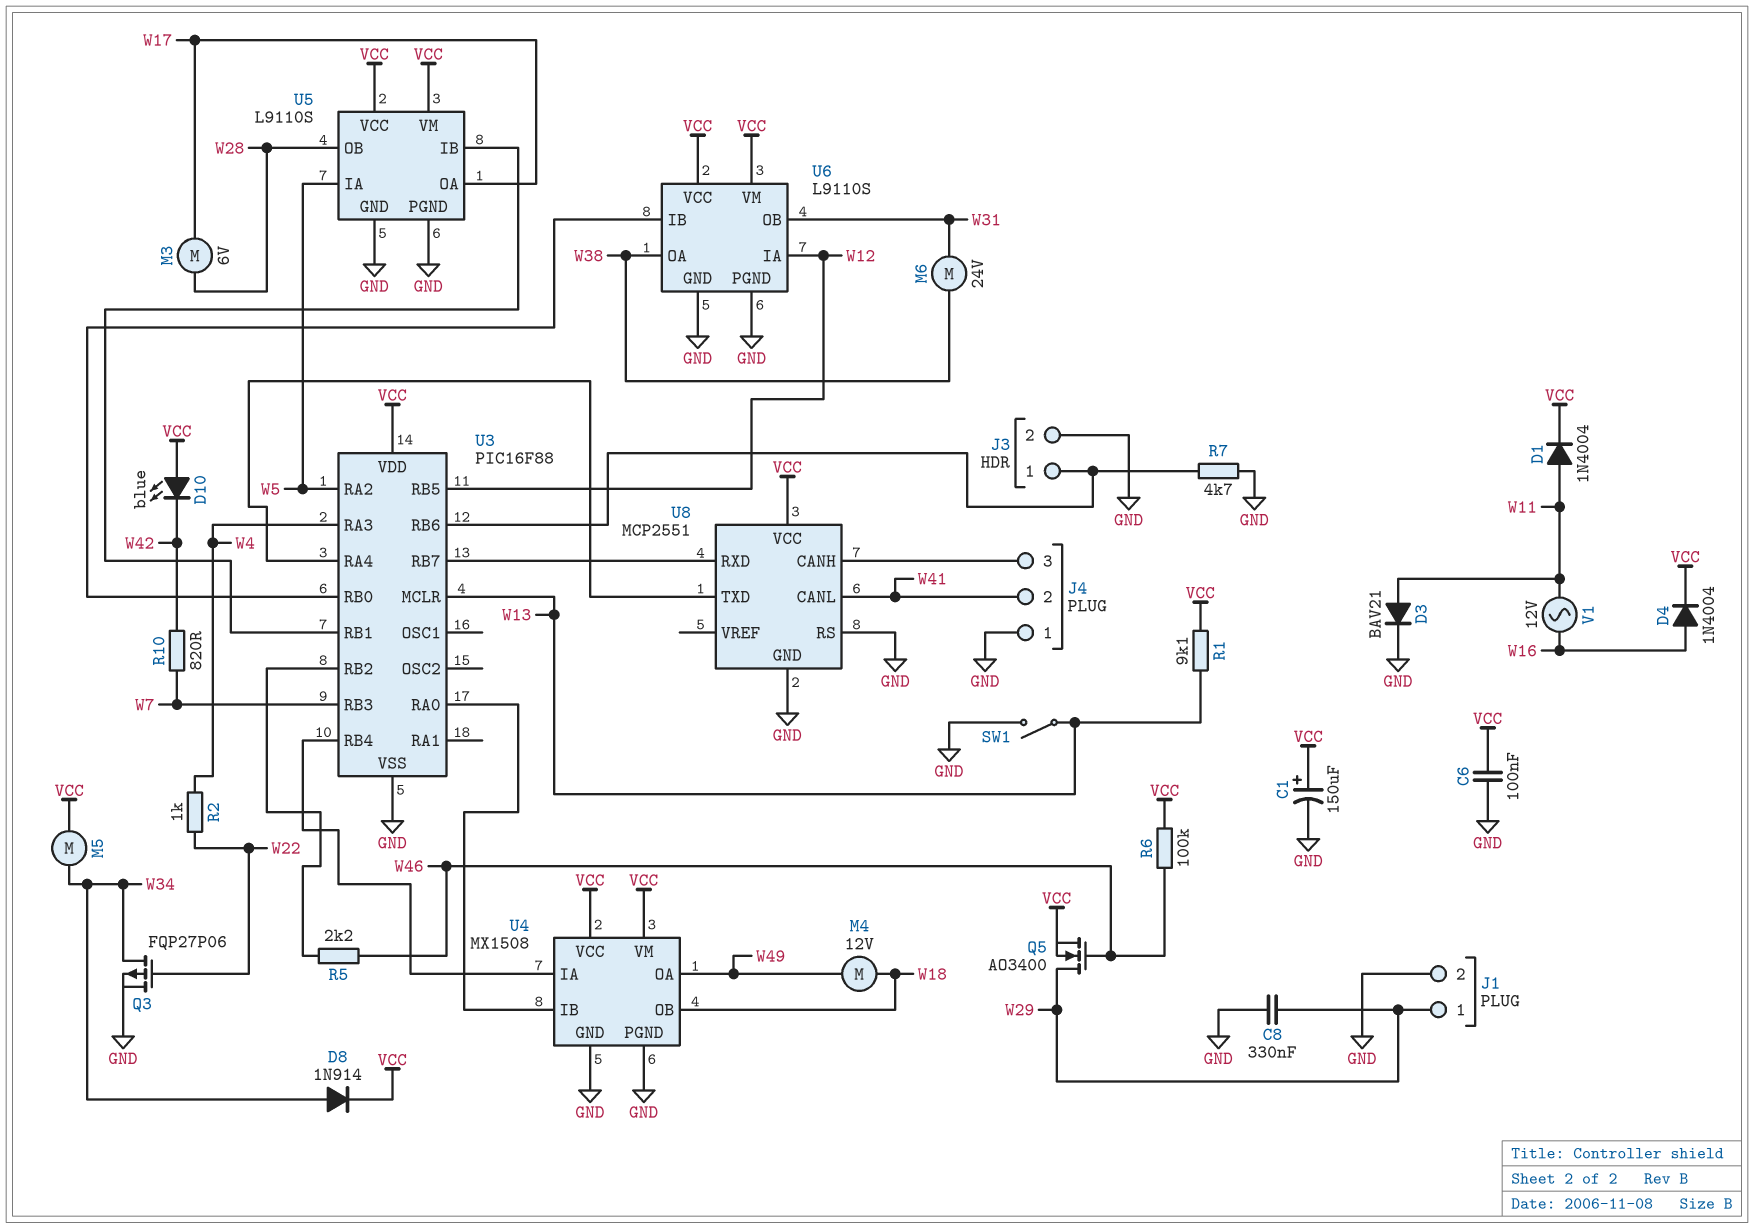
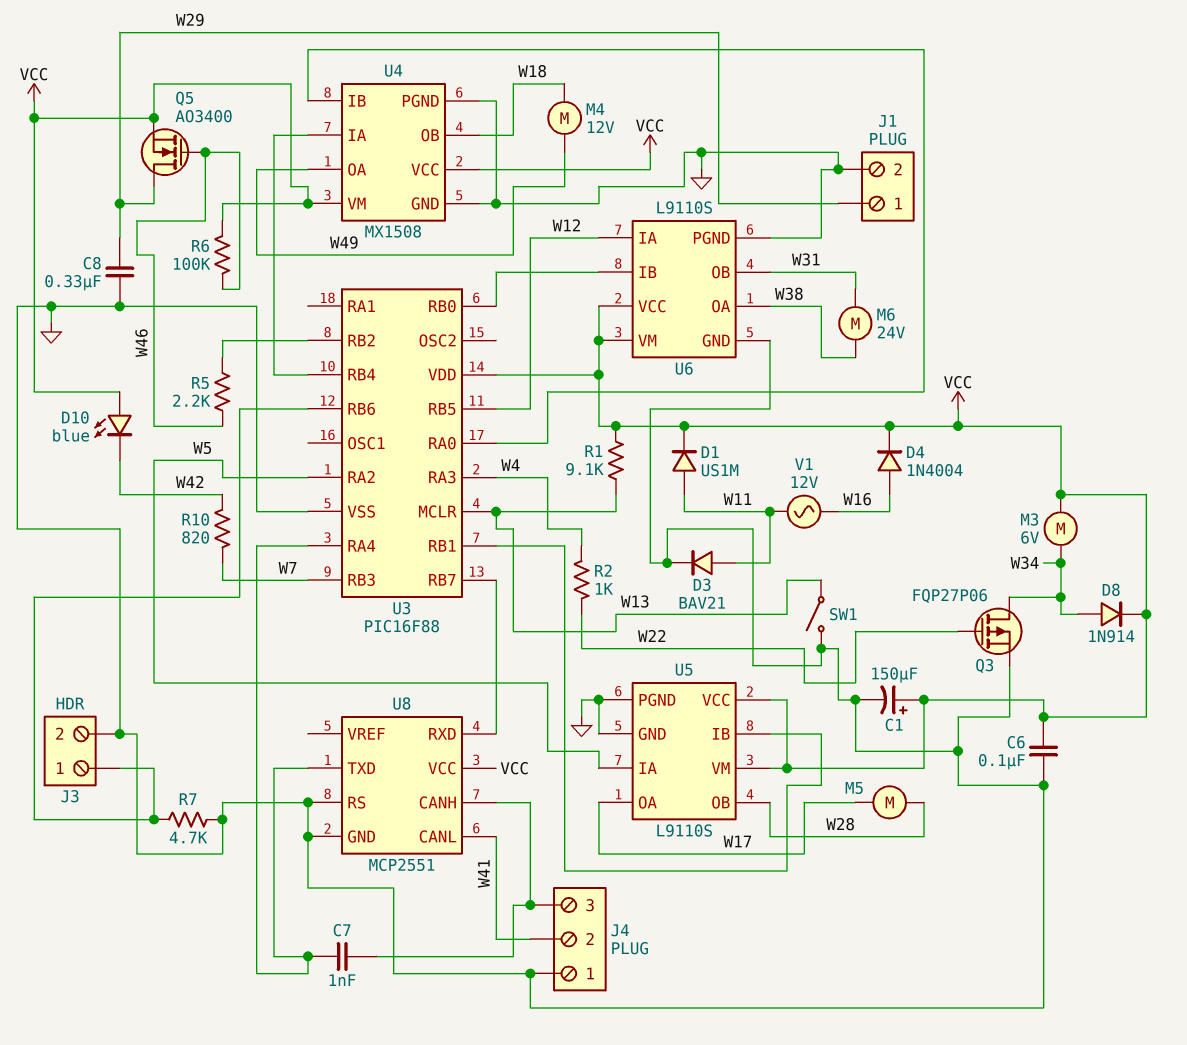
C7: none -> 1nF (J4/3, U3/RA4)
D1: diode 1N4004 (A W11, K VCC) -> diode US1M (A W11, K VCC)
M3: motor 6V (W17, W28) -> motor 6V (VCC, W34)
M5: motor (VCC, W34) -> motor (W17, W28)

